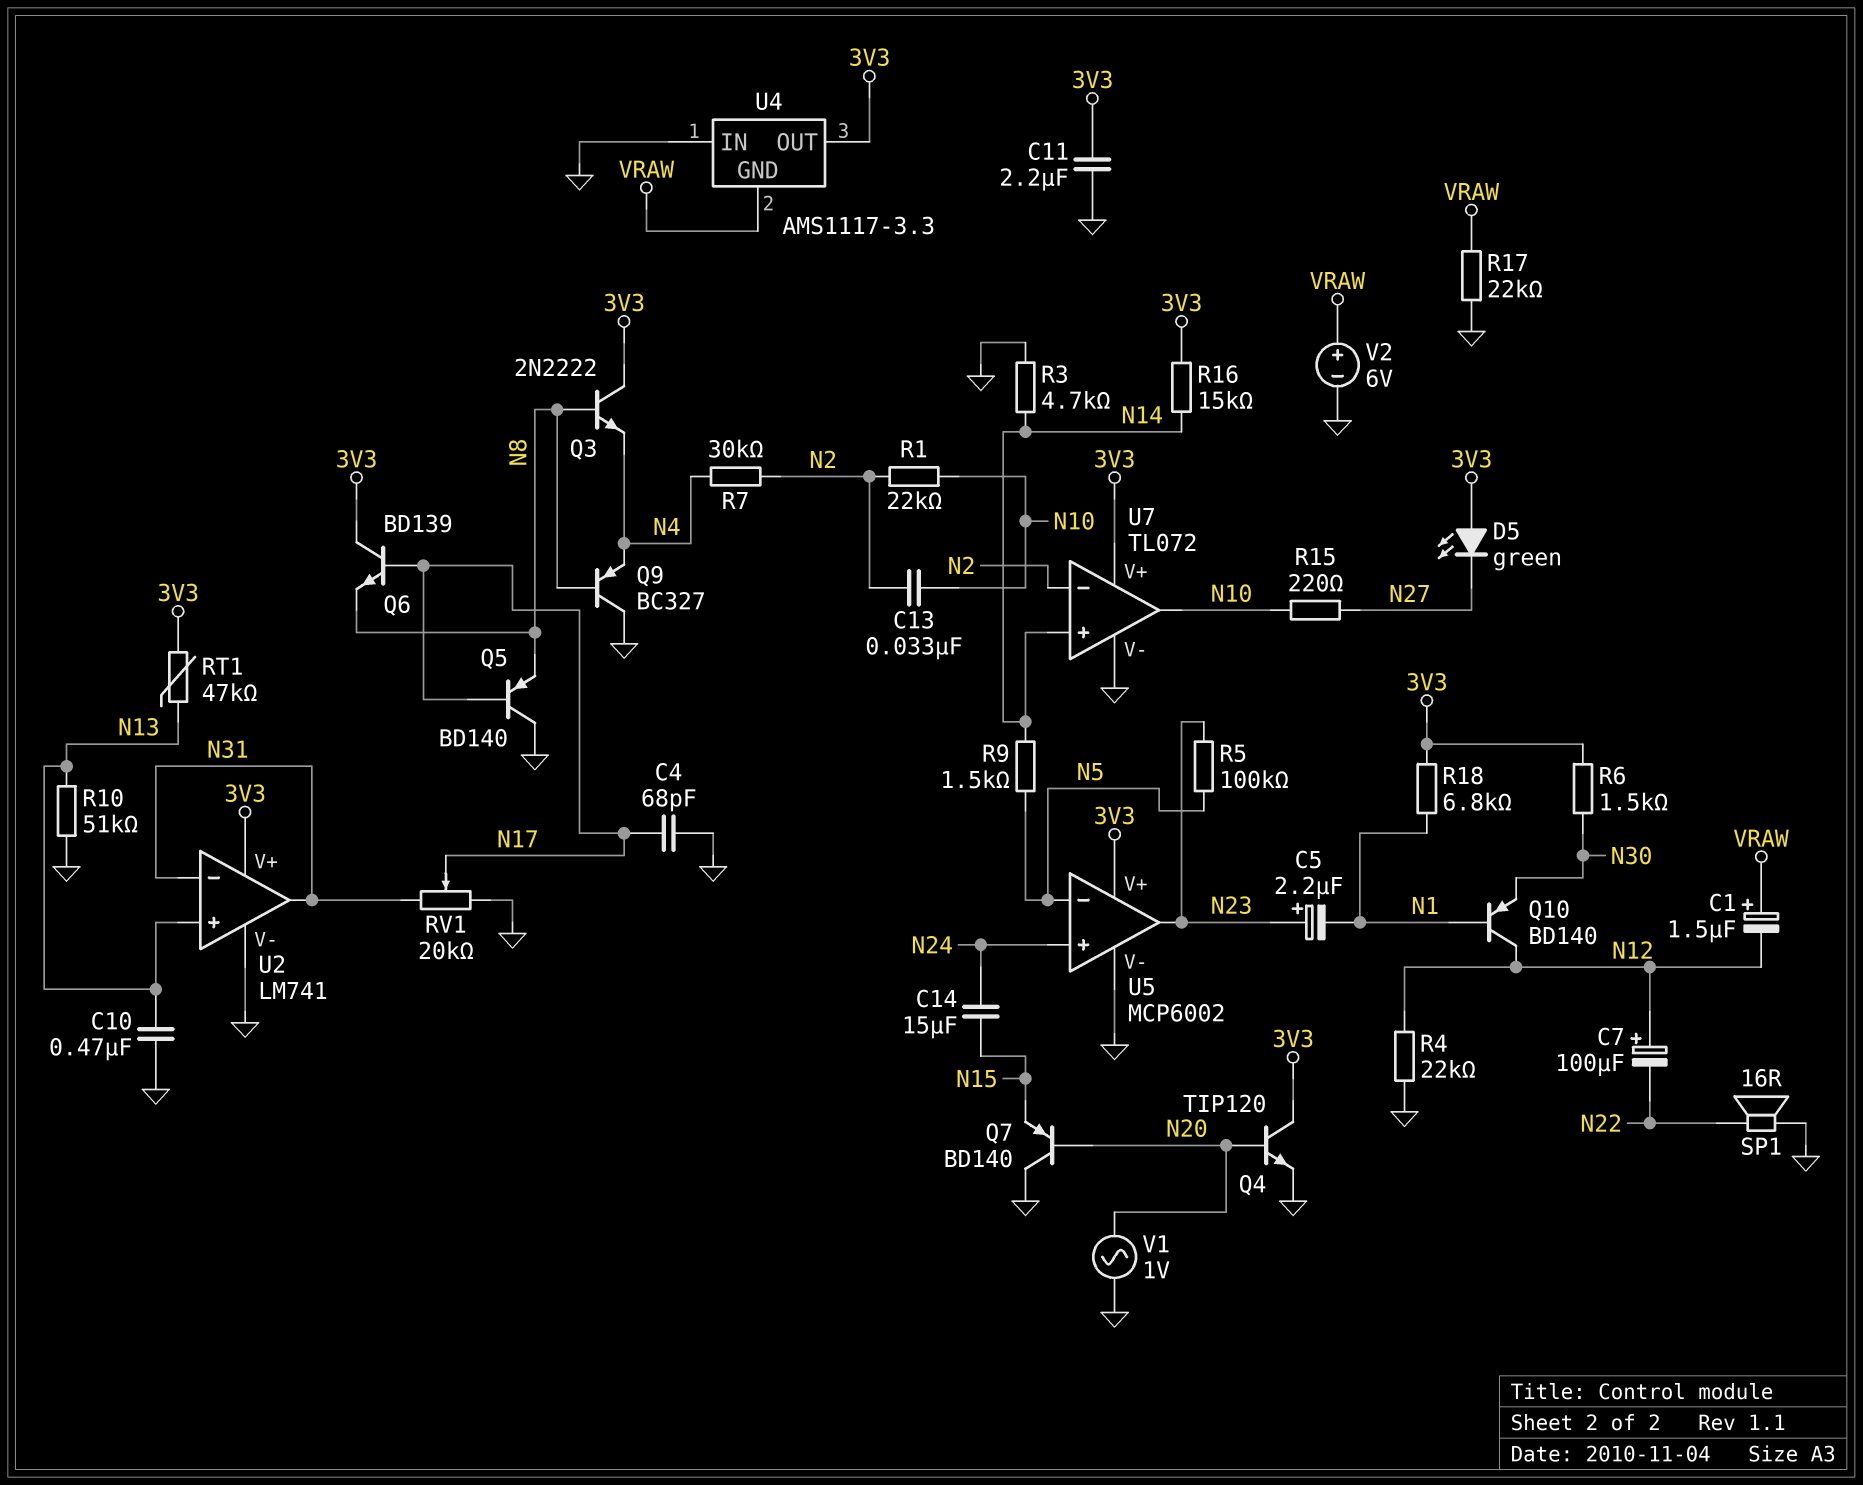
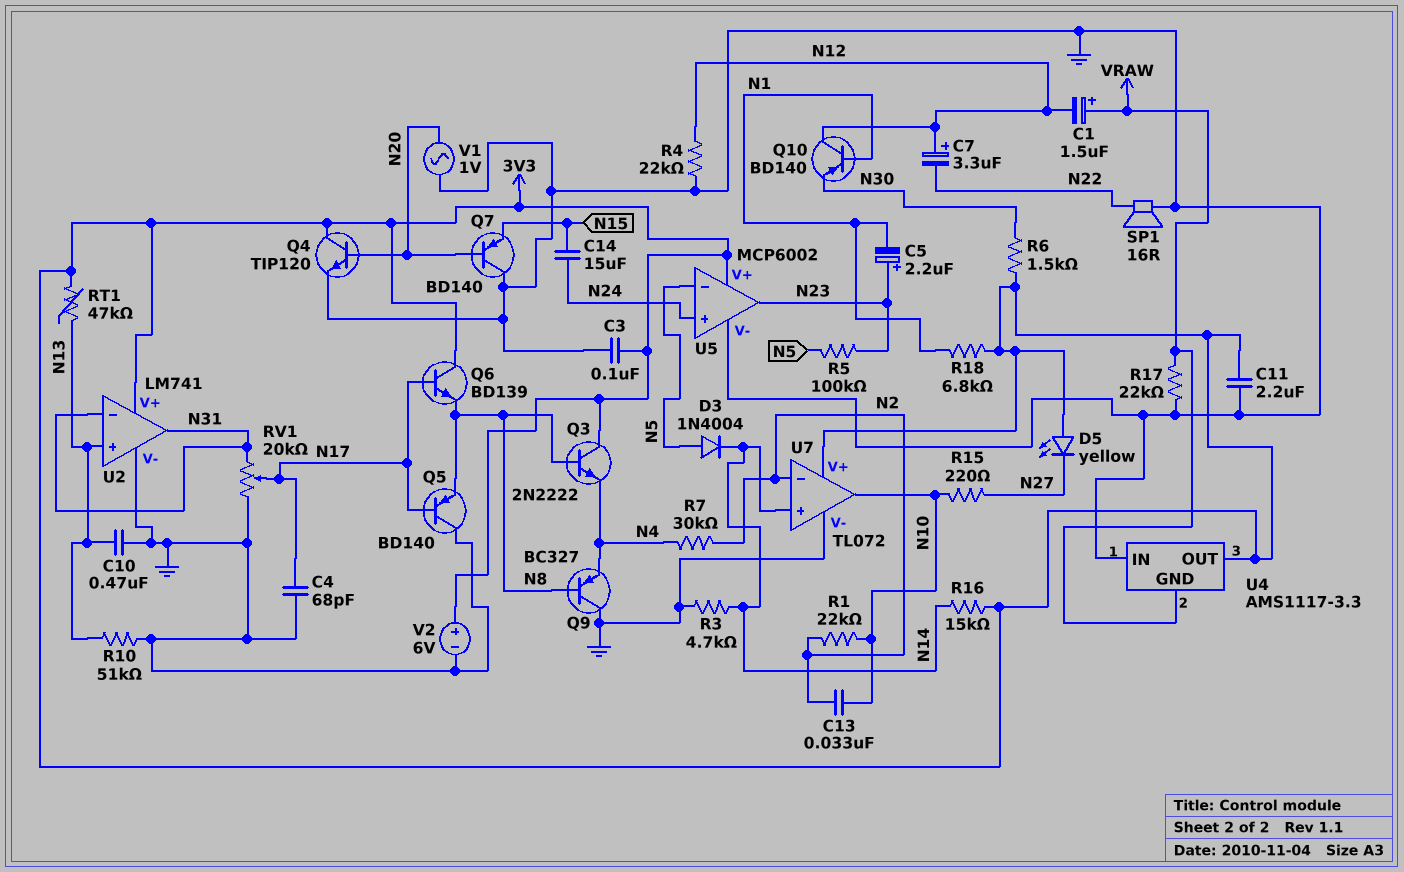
C3: none -> 100nF (3V3, GND)
C7: 100uF (plus N12, minus N22) -> 3.3uF (plus N12, minus N22)
D3: none -> diode 1N4004 (A N5, K N14)
D5: LED green (A 3V3, K N27) -> LED yellow (A 3V3, K N27)
R9: 1.5k (N5, N14) -> none
V2: 6V (plus VRAW, minus GND) -> 6V (plus 3V3, minus GND)

